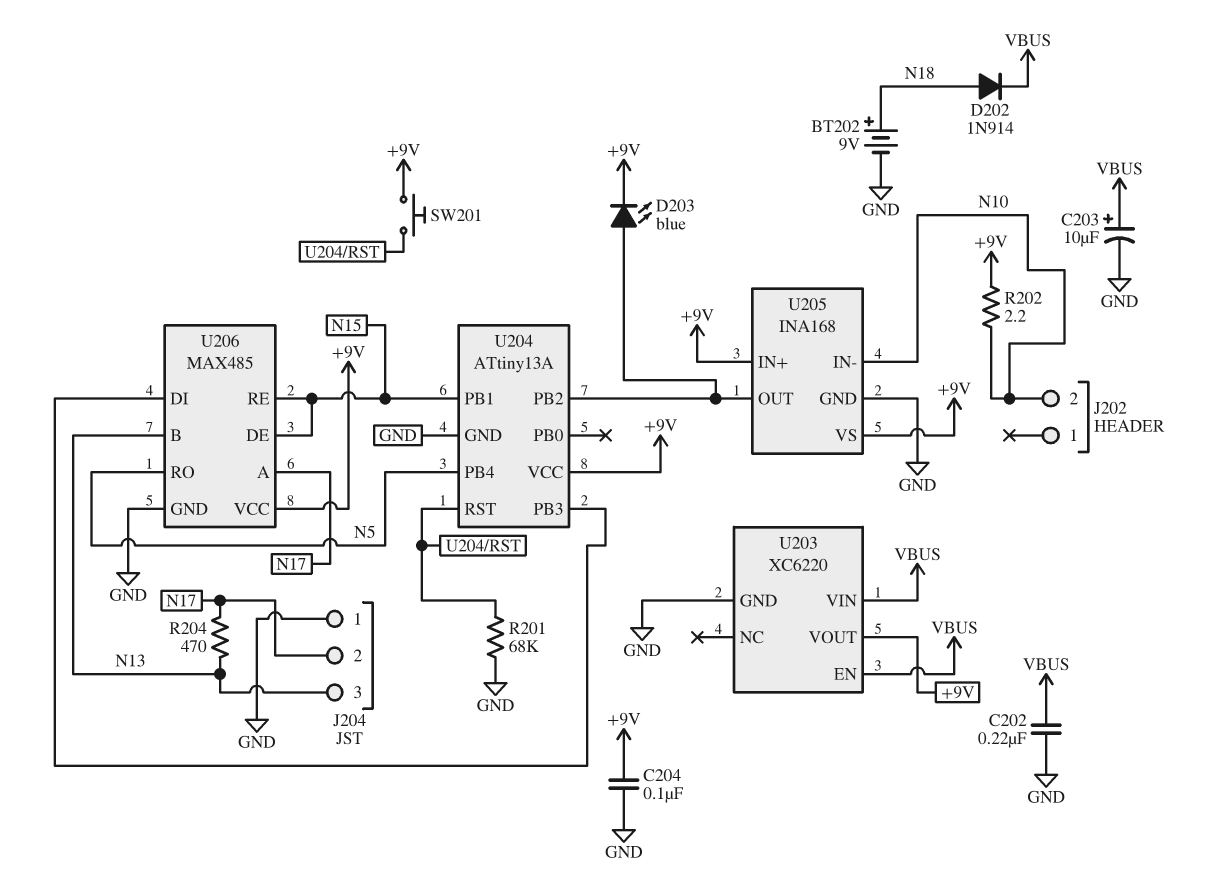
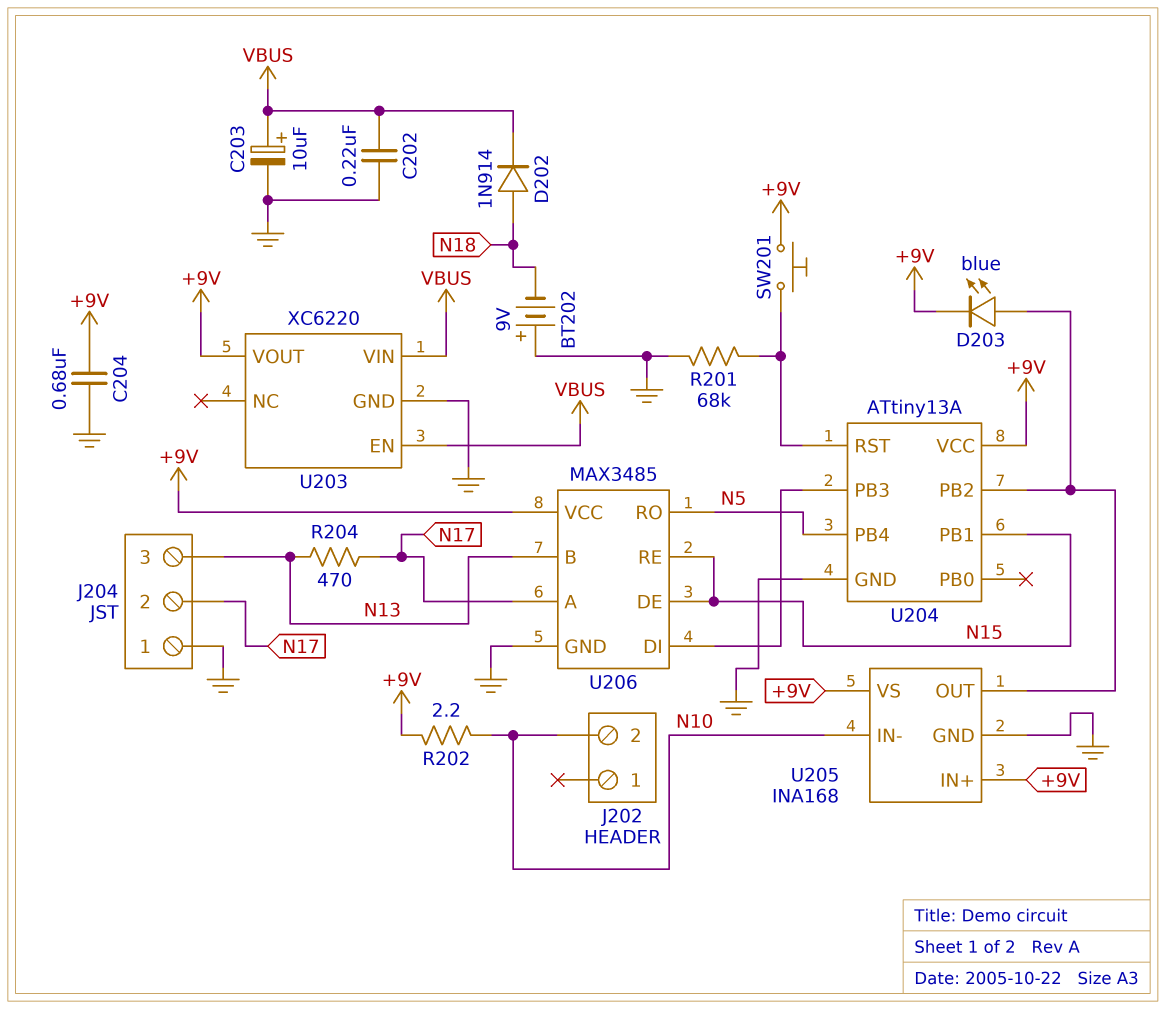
BT202: 9V (plus N18, minus GND) -> 9V (plus GND, minus N18)
C204: 100nF (+9V, GND) -> 680nF (+9V, GND)
U206: MAX485 -> MAX3485

